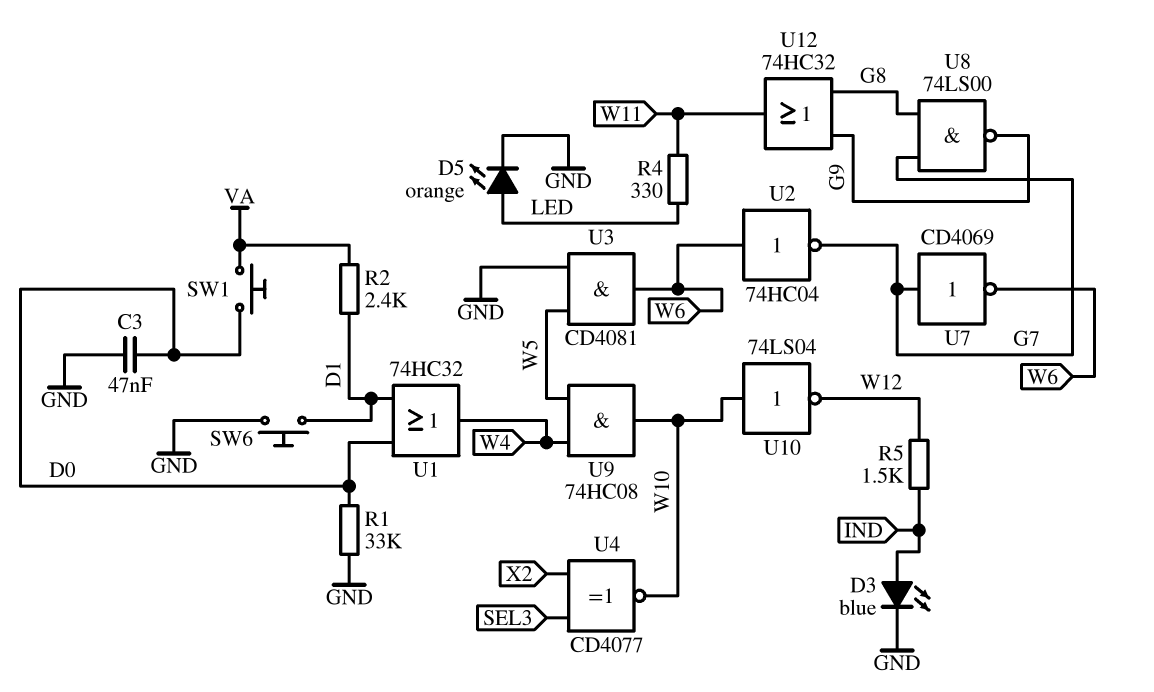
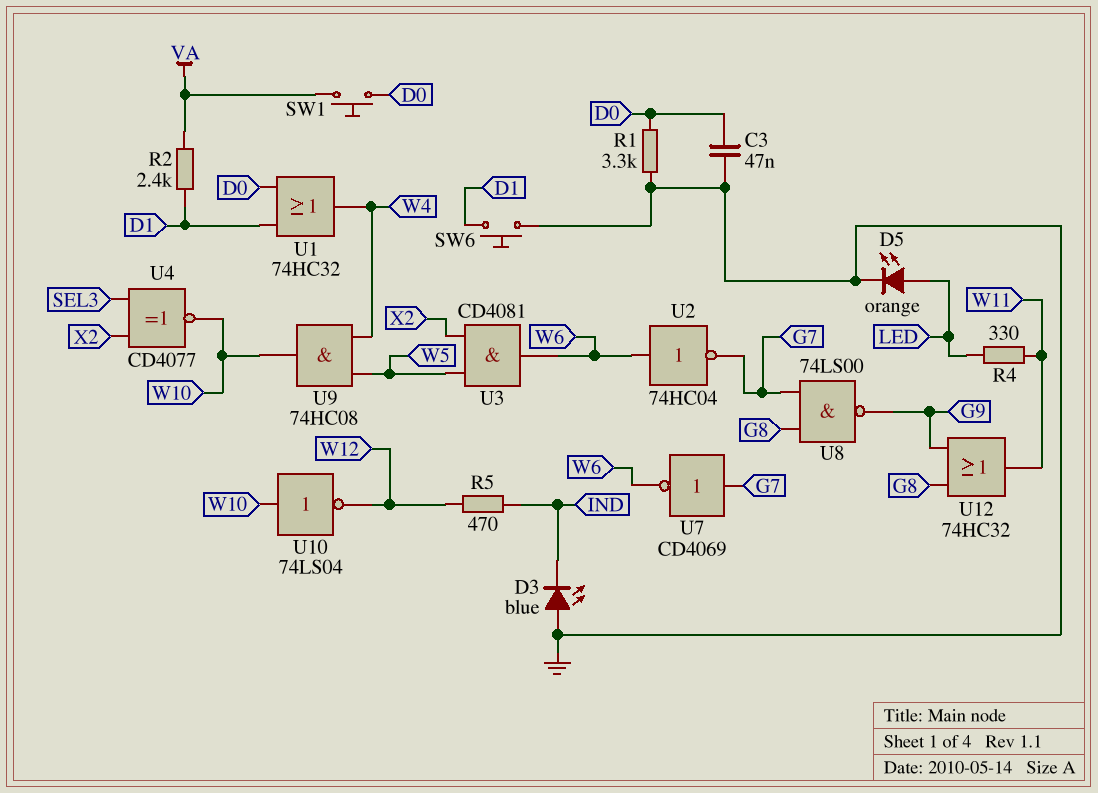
D3: LED blue (A IND, K GND) -> LED blue (A GND, K IND)
R1: 33k (D0, GND) -> 3.3k (D0, GND)
R5: 1.5k (IND, W12) -> 470 (IND, W12)
U3: AND CD4081 (in GND, in W5, out W6) -> AND CD4081 (in W5, in X2, out W6)

